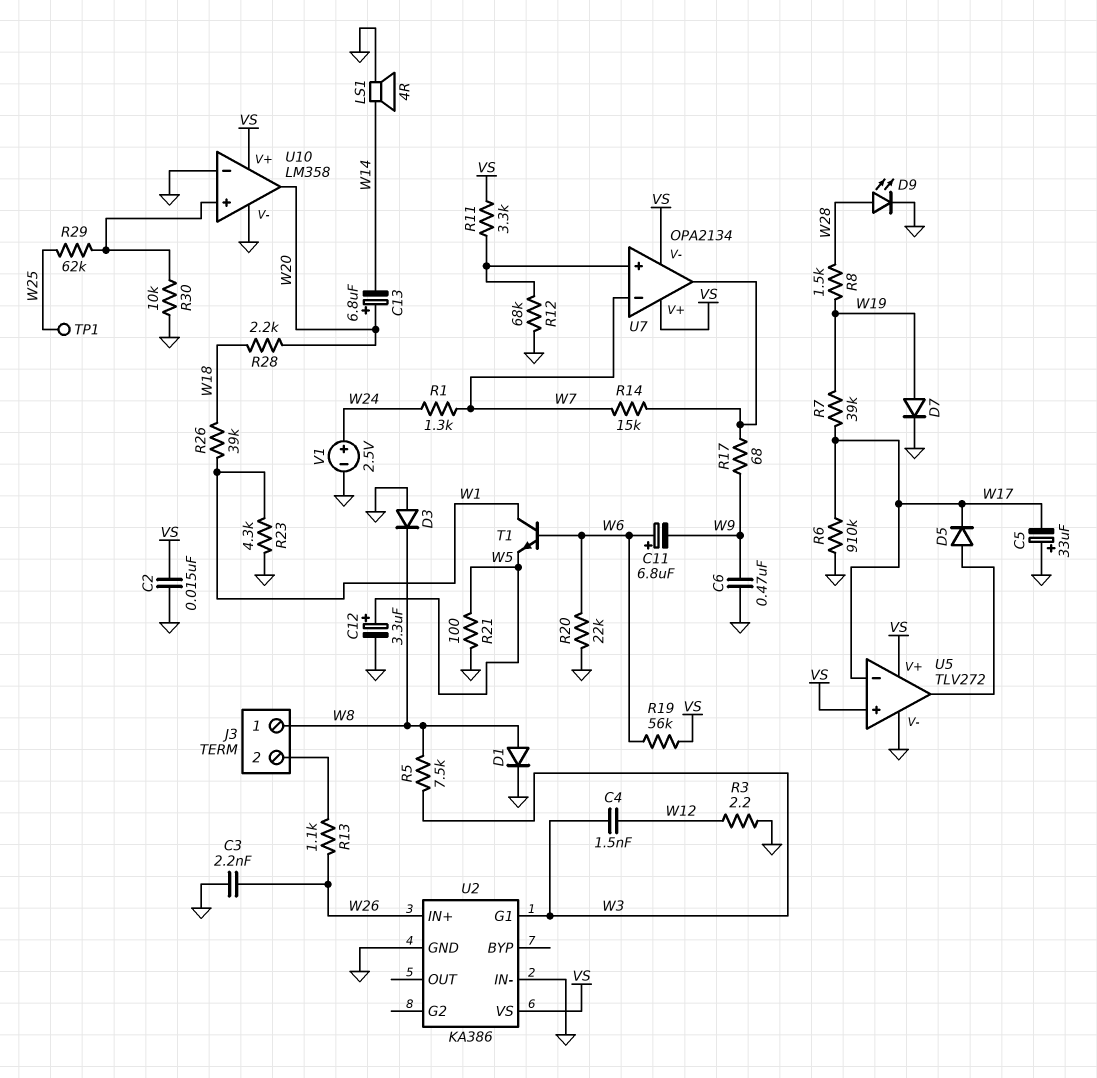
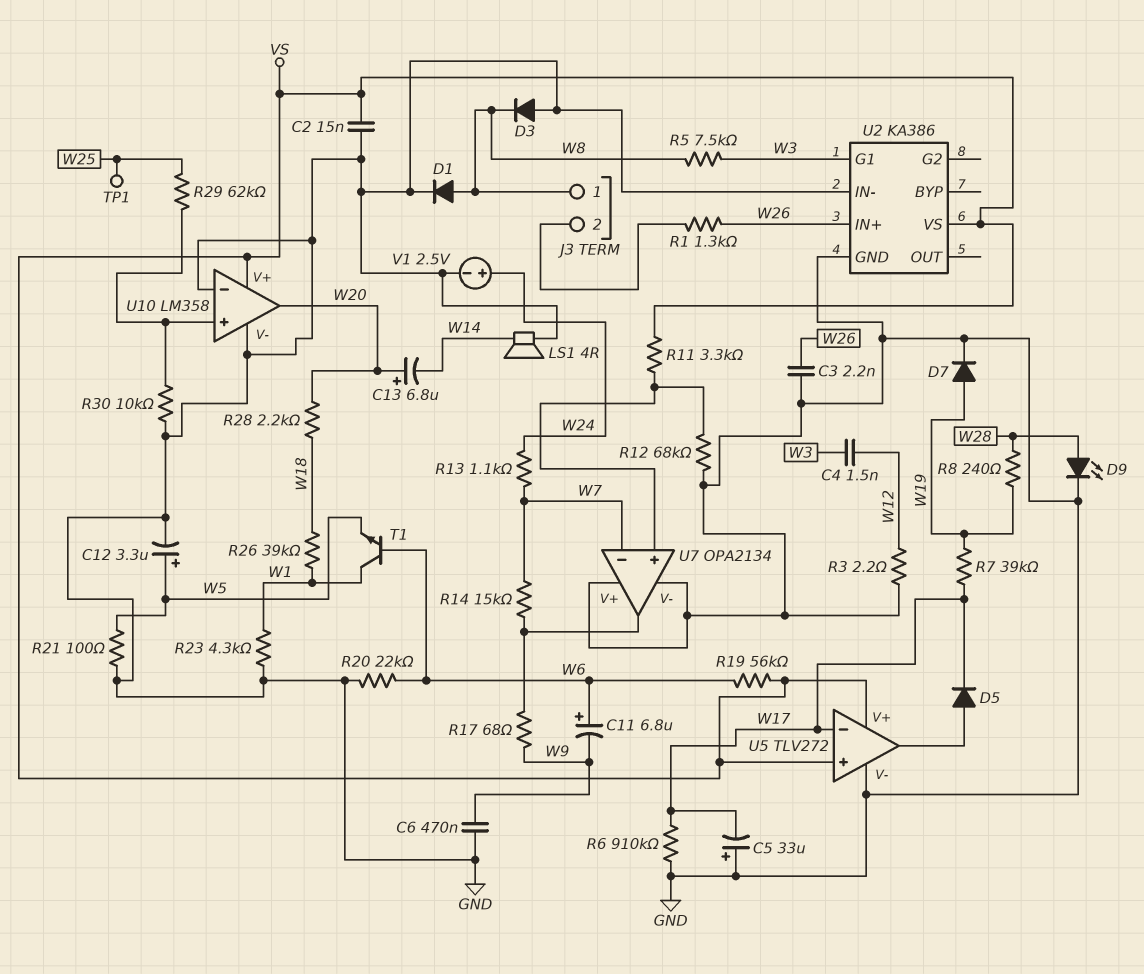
R1: 1.3k (W7, W24) -> 1.3k (J3/2, W26)
R8: 1.5k (W19, W28) -> 240 (W19, W28)
R13: 1.1k (J3/2, W26) -> 1.1k (W7, W24)
U7 pin V+: VS -> GND
U7 pin V-: VS -> GND

